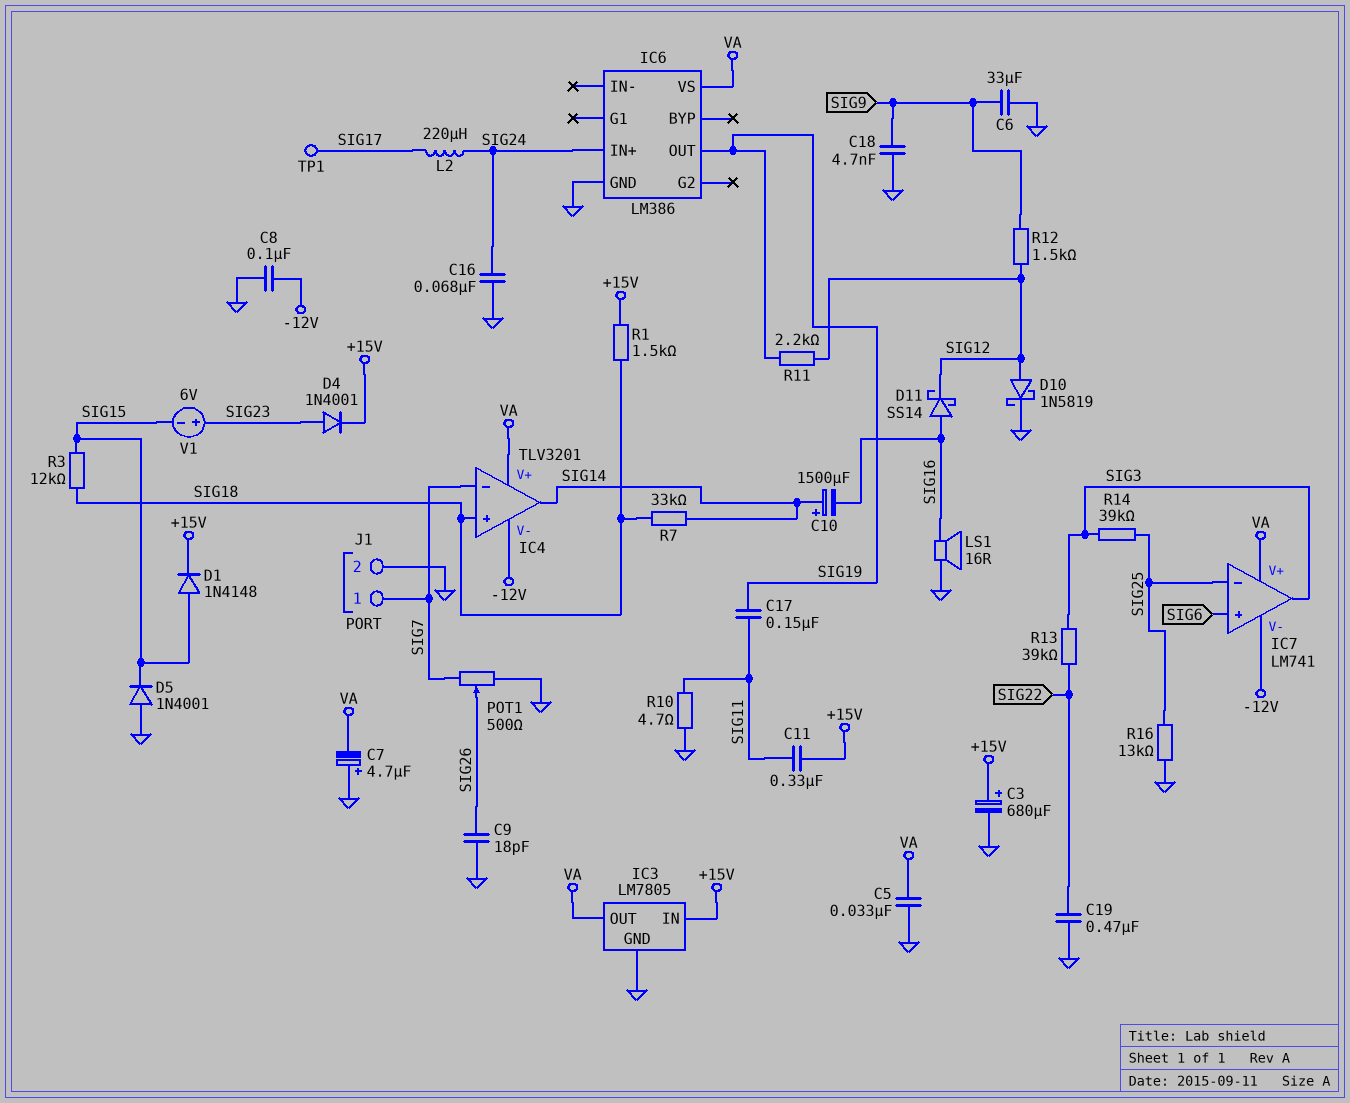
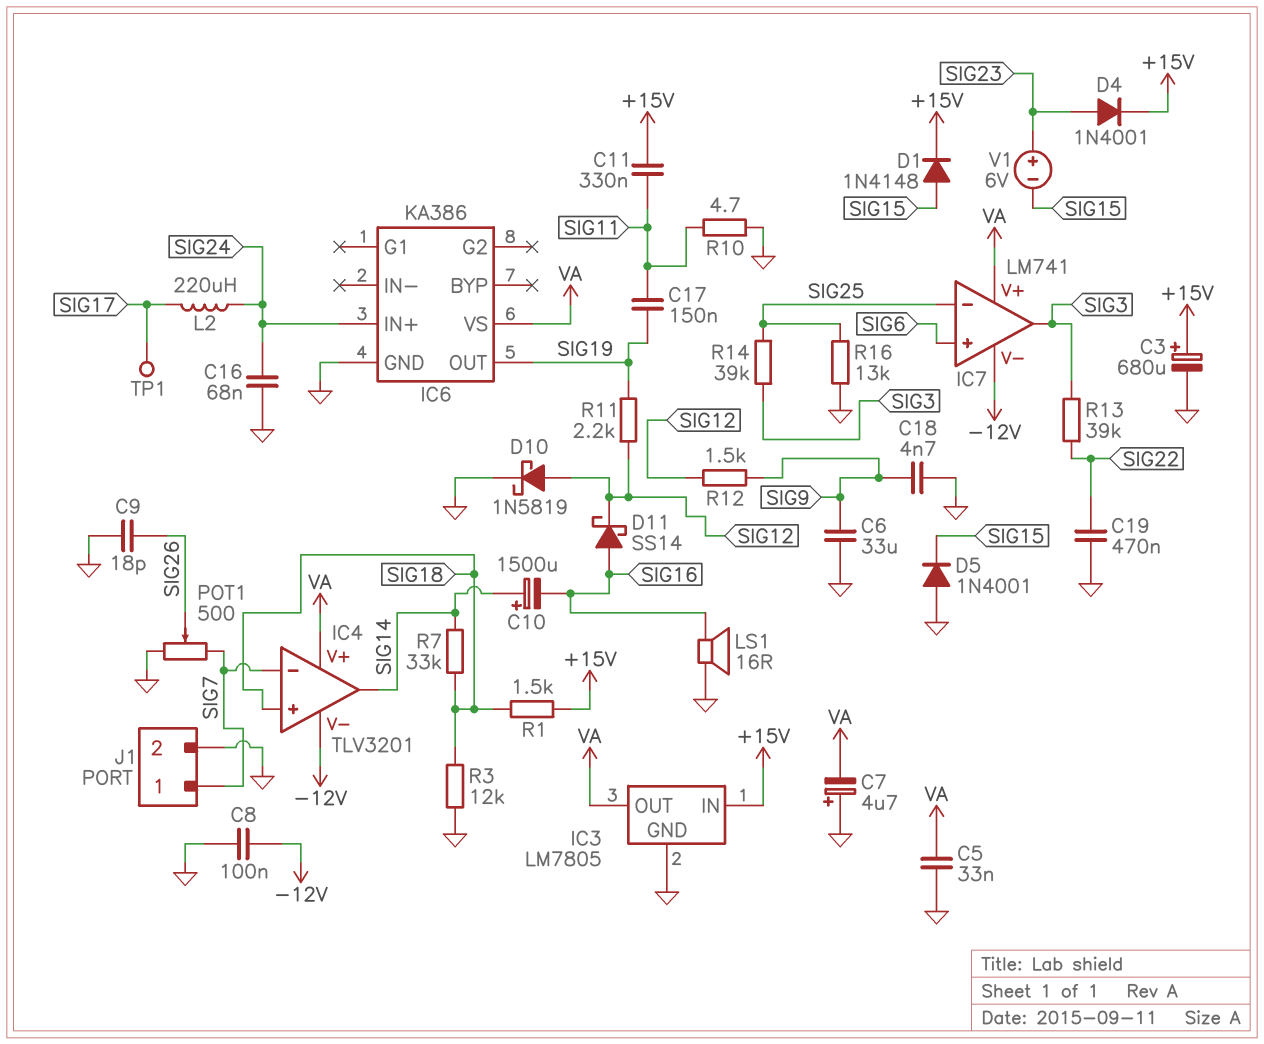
IC6: LM386 -> KA386
R3: 12k (SIG15, SIG18) -> 12k (GND, SIG18)

